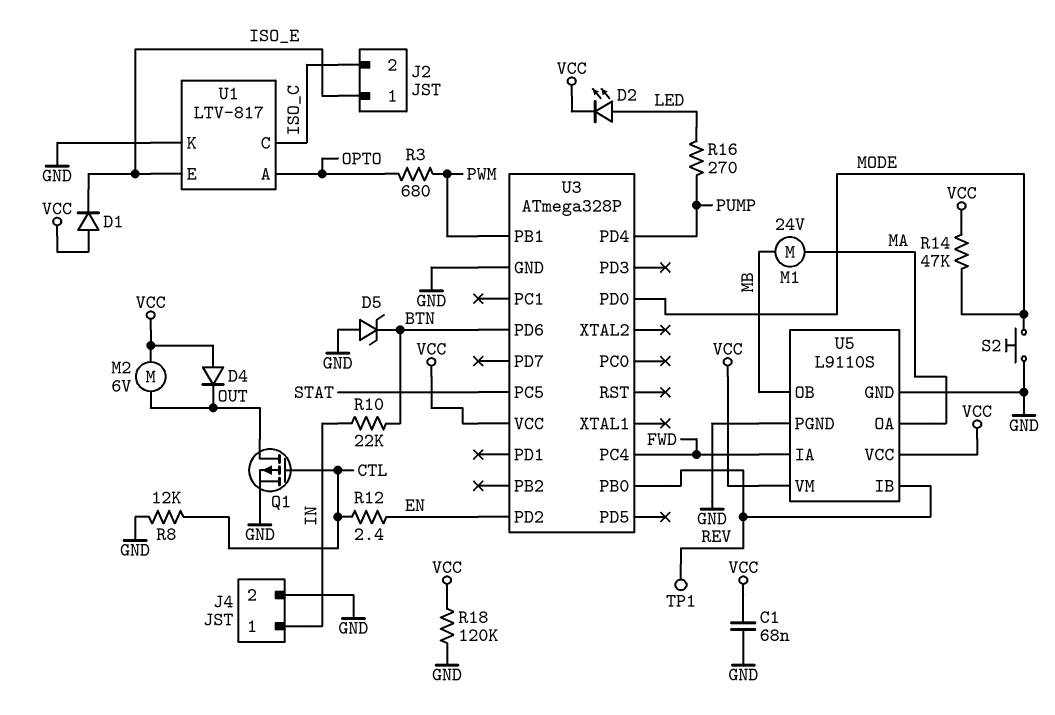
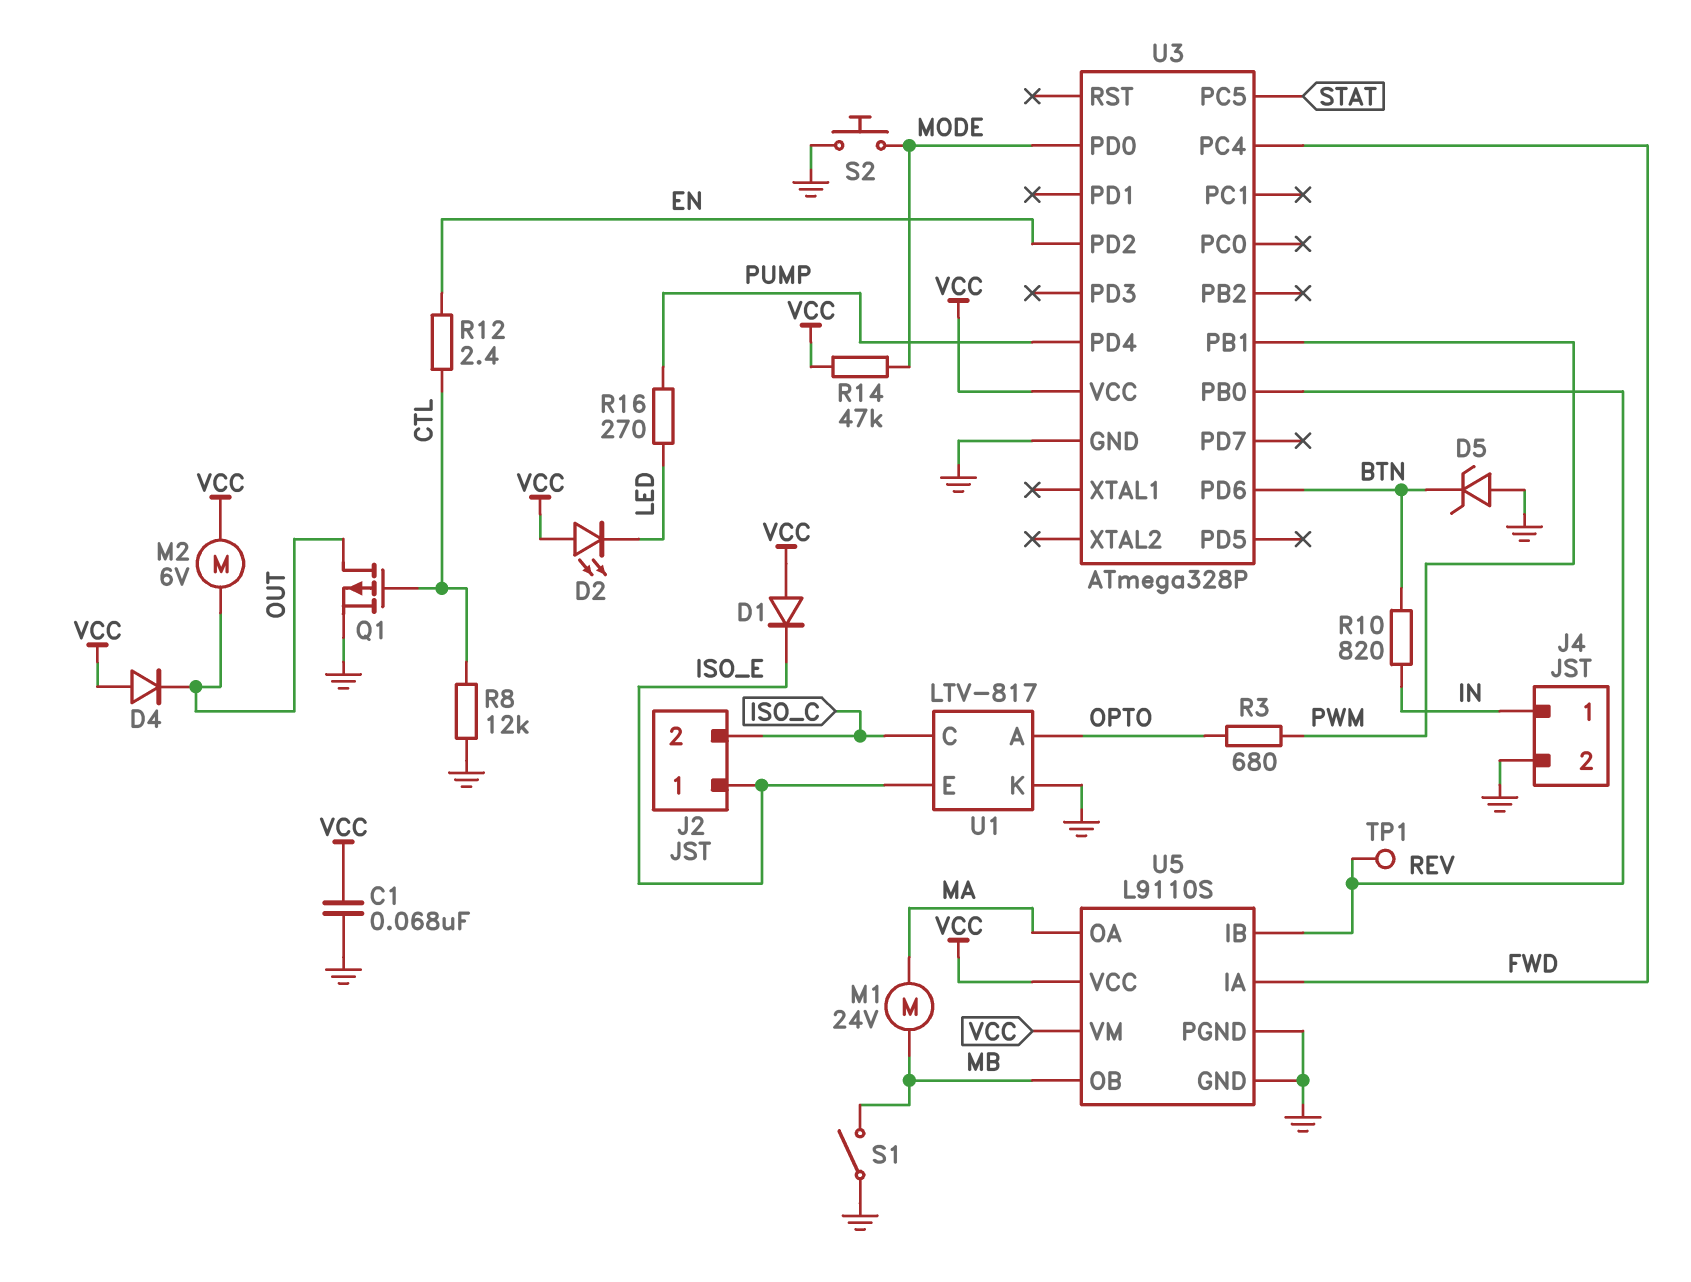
D2: LED (A LED, K VCC) -> LED (A VCC, K LED)
R10: 22k (BTN, IN) -> 820 (BTN, IN)
R18: 120k (GND, VCC) -> none
S1: none -> switch (GND, MB)

